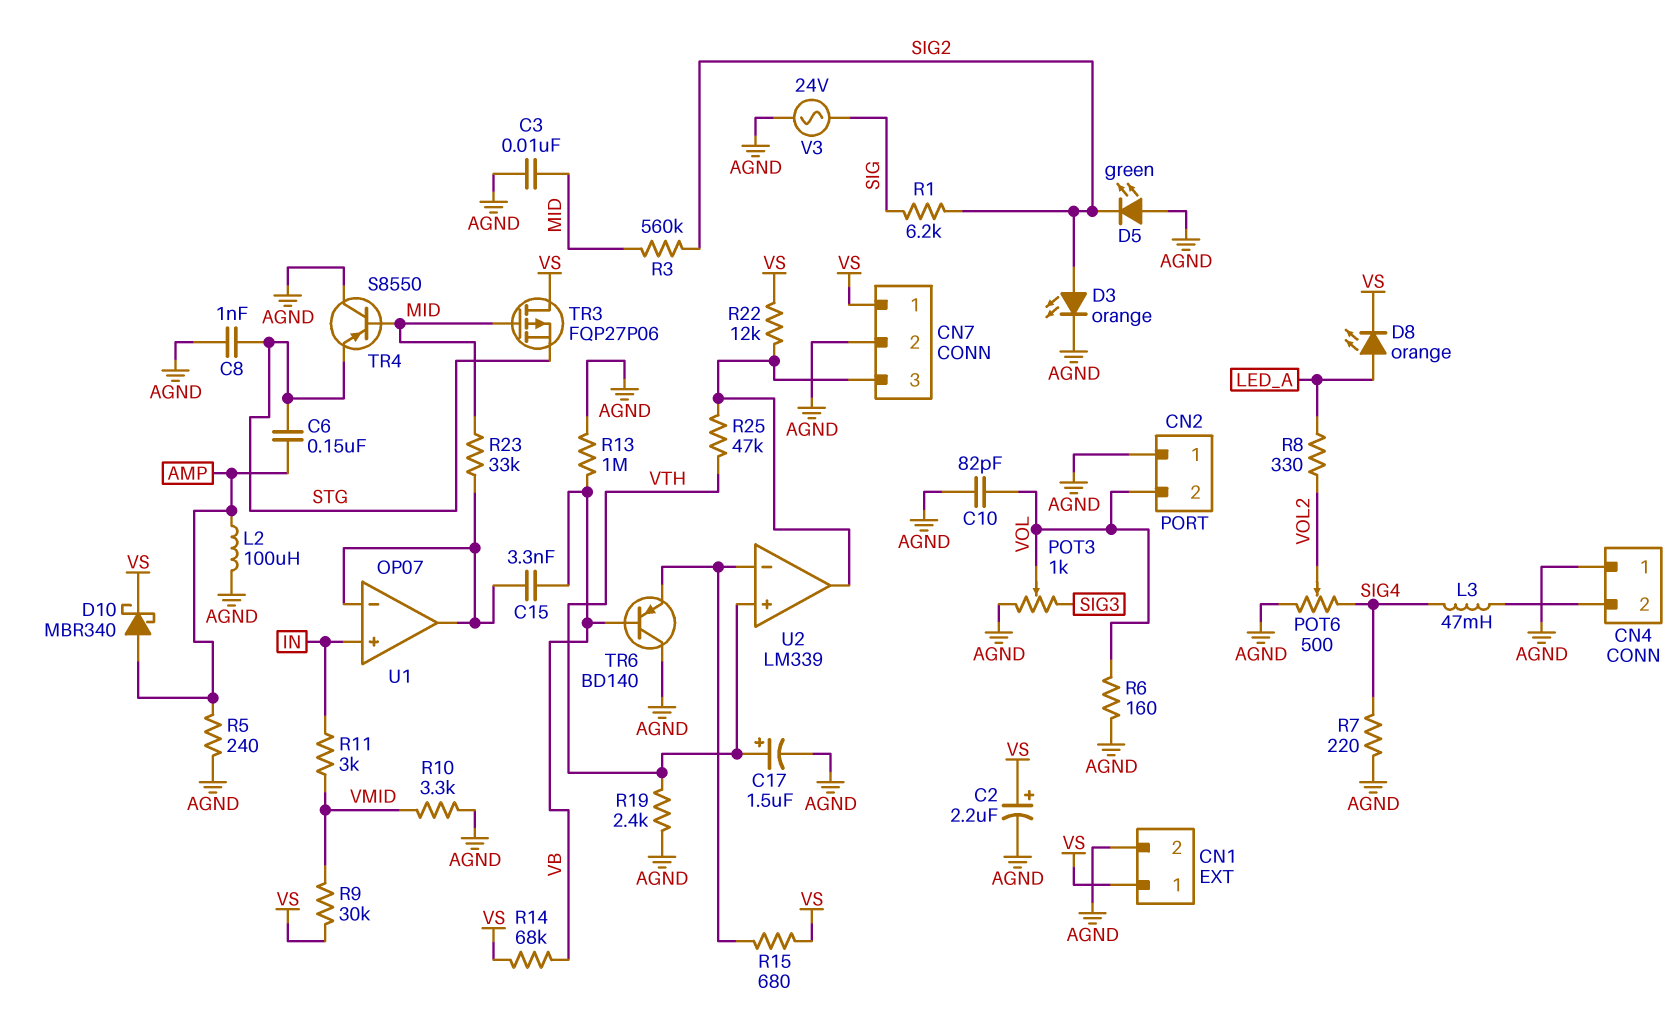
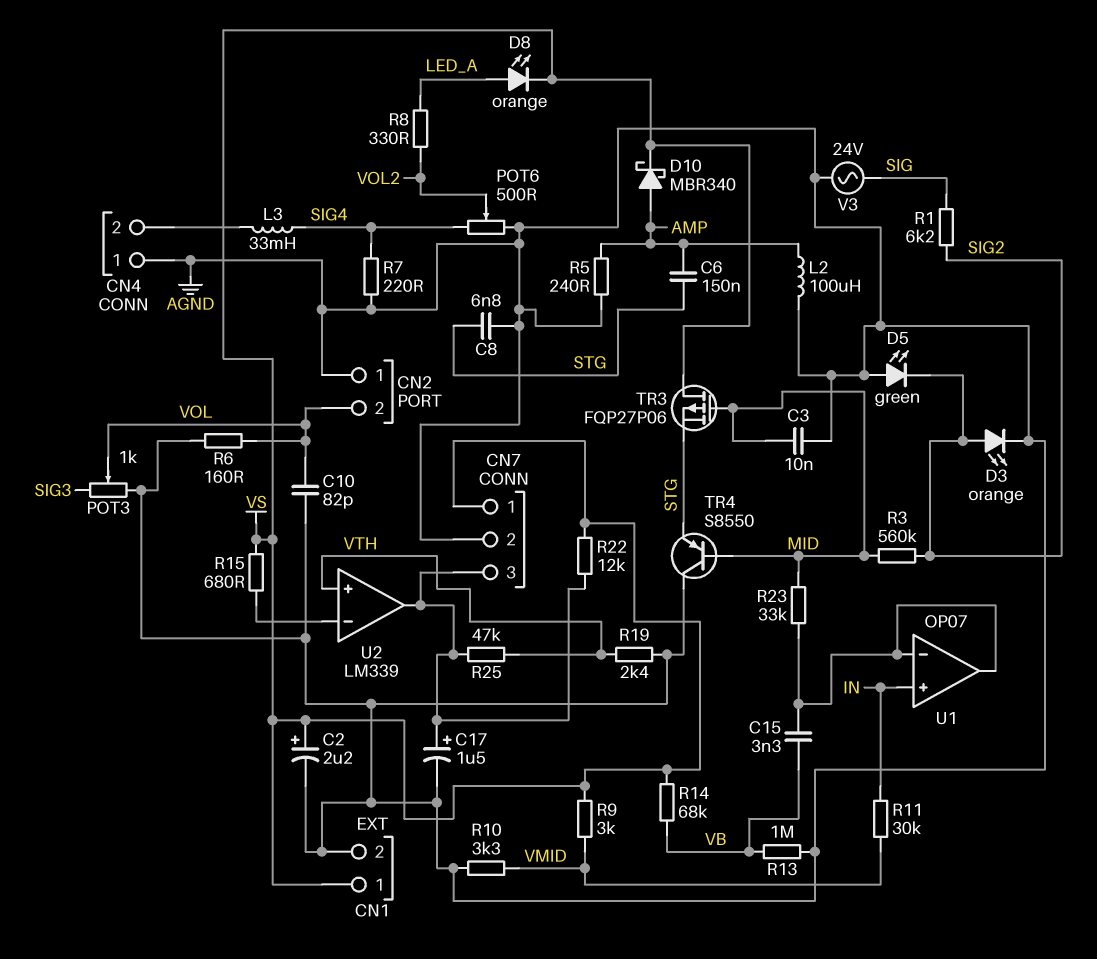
C8: 1nF (AGND, STG) -> 6.8nF (AGND, STG)
C17: 1.5uF (plus VTH, minus AGND) -> 1.5uF (plus CN7/3, minus AGND)
L3: 47mH (CN4/2, SIG4) -> 33mH (CN4/2, SIG4)
R9: 30k (VMID, VS) -> 3k (VMID, VS)
R11: 3k (IN, VMID) -> 30k (IN, VMID)
TR6: PNP BD140 (B VB, C AGND, E U2/in-) -> none

